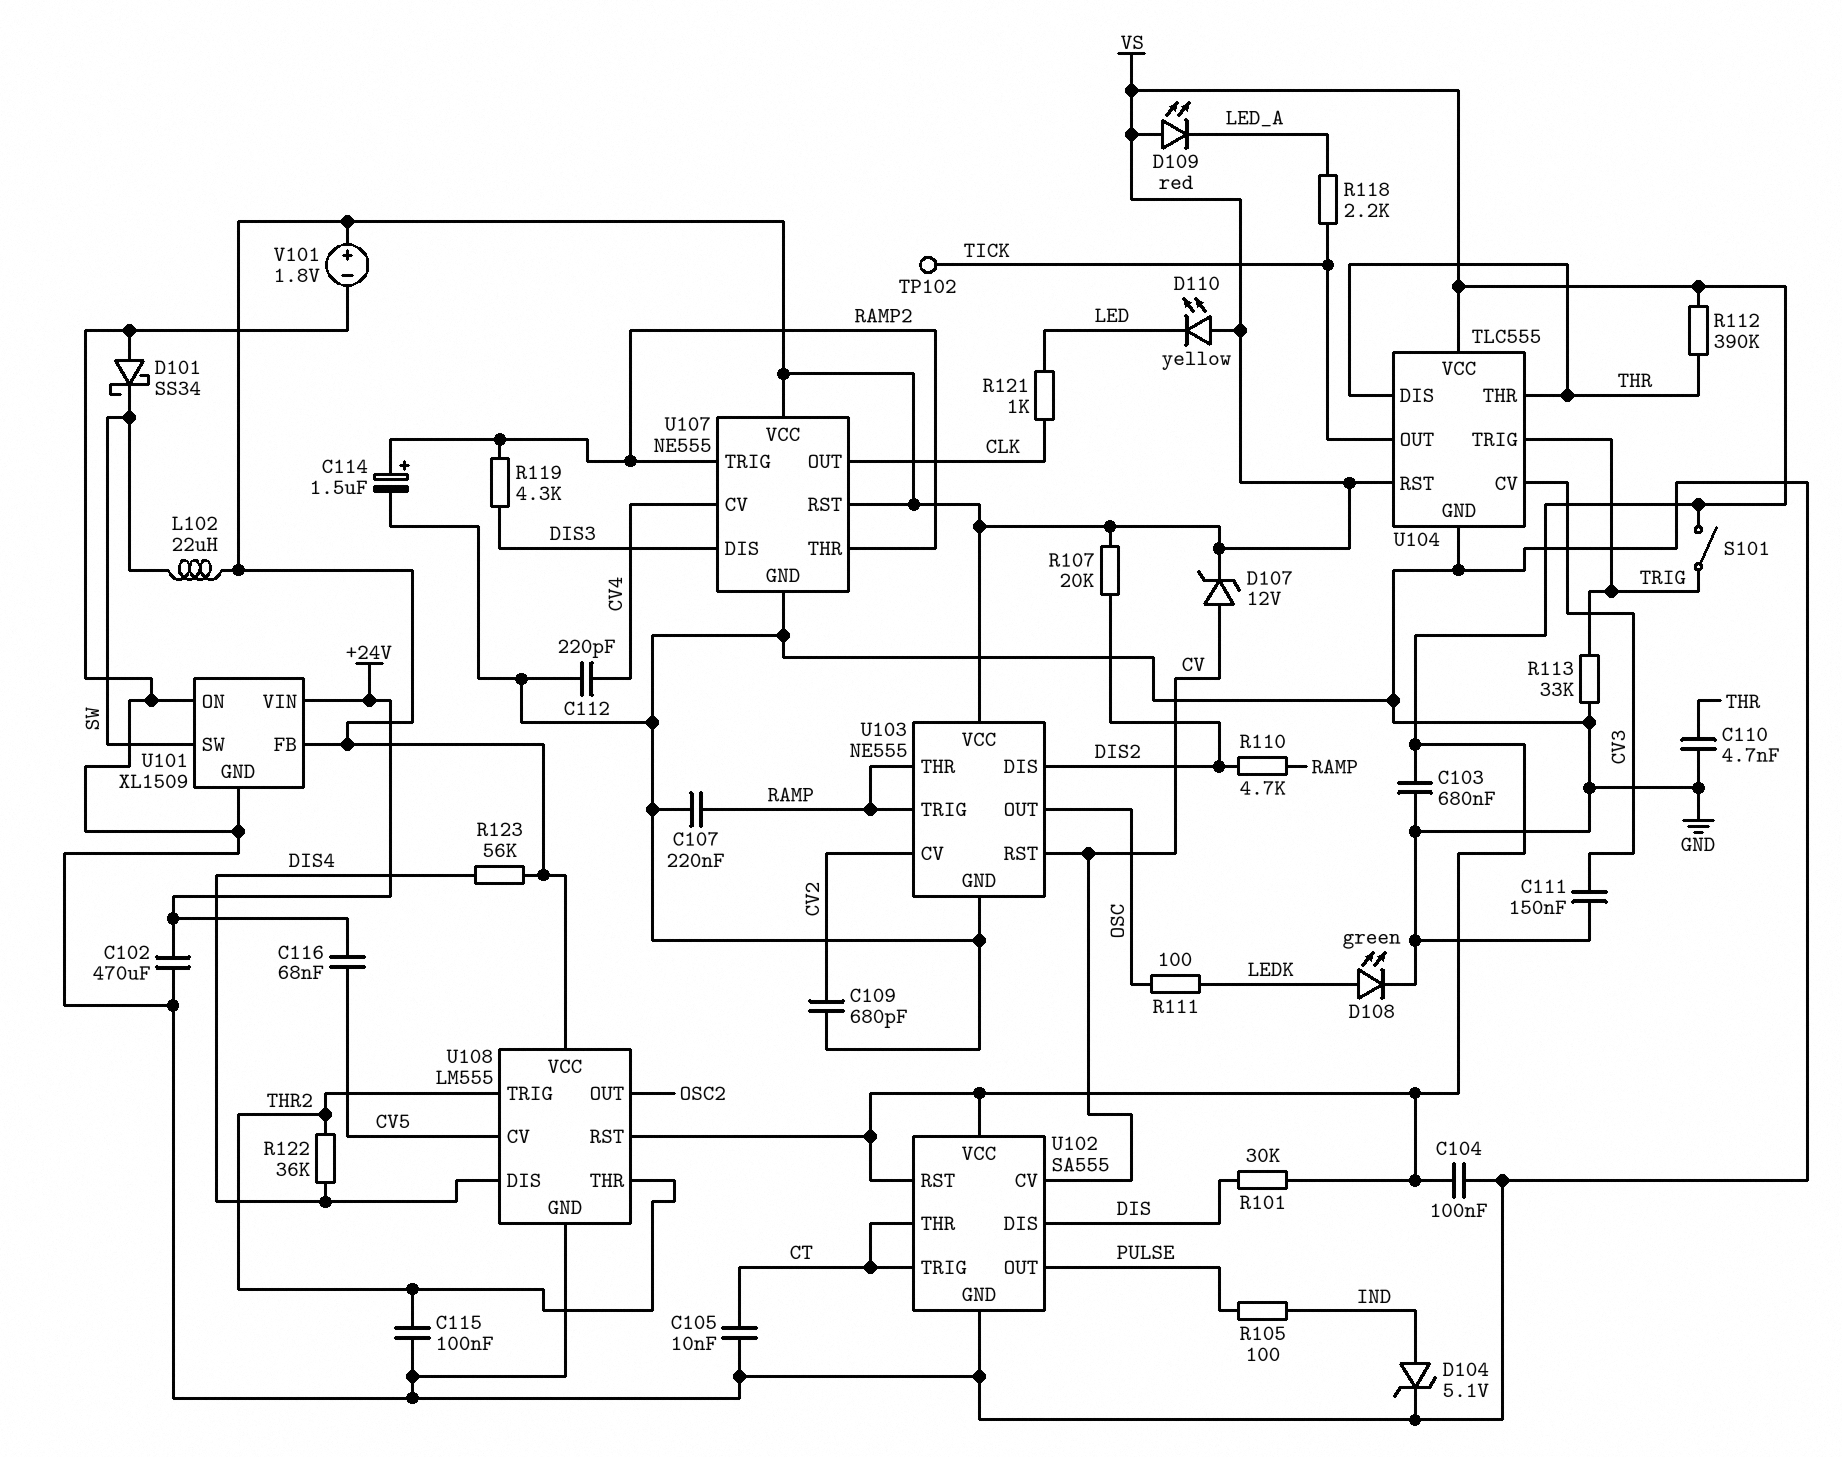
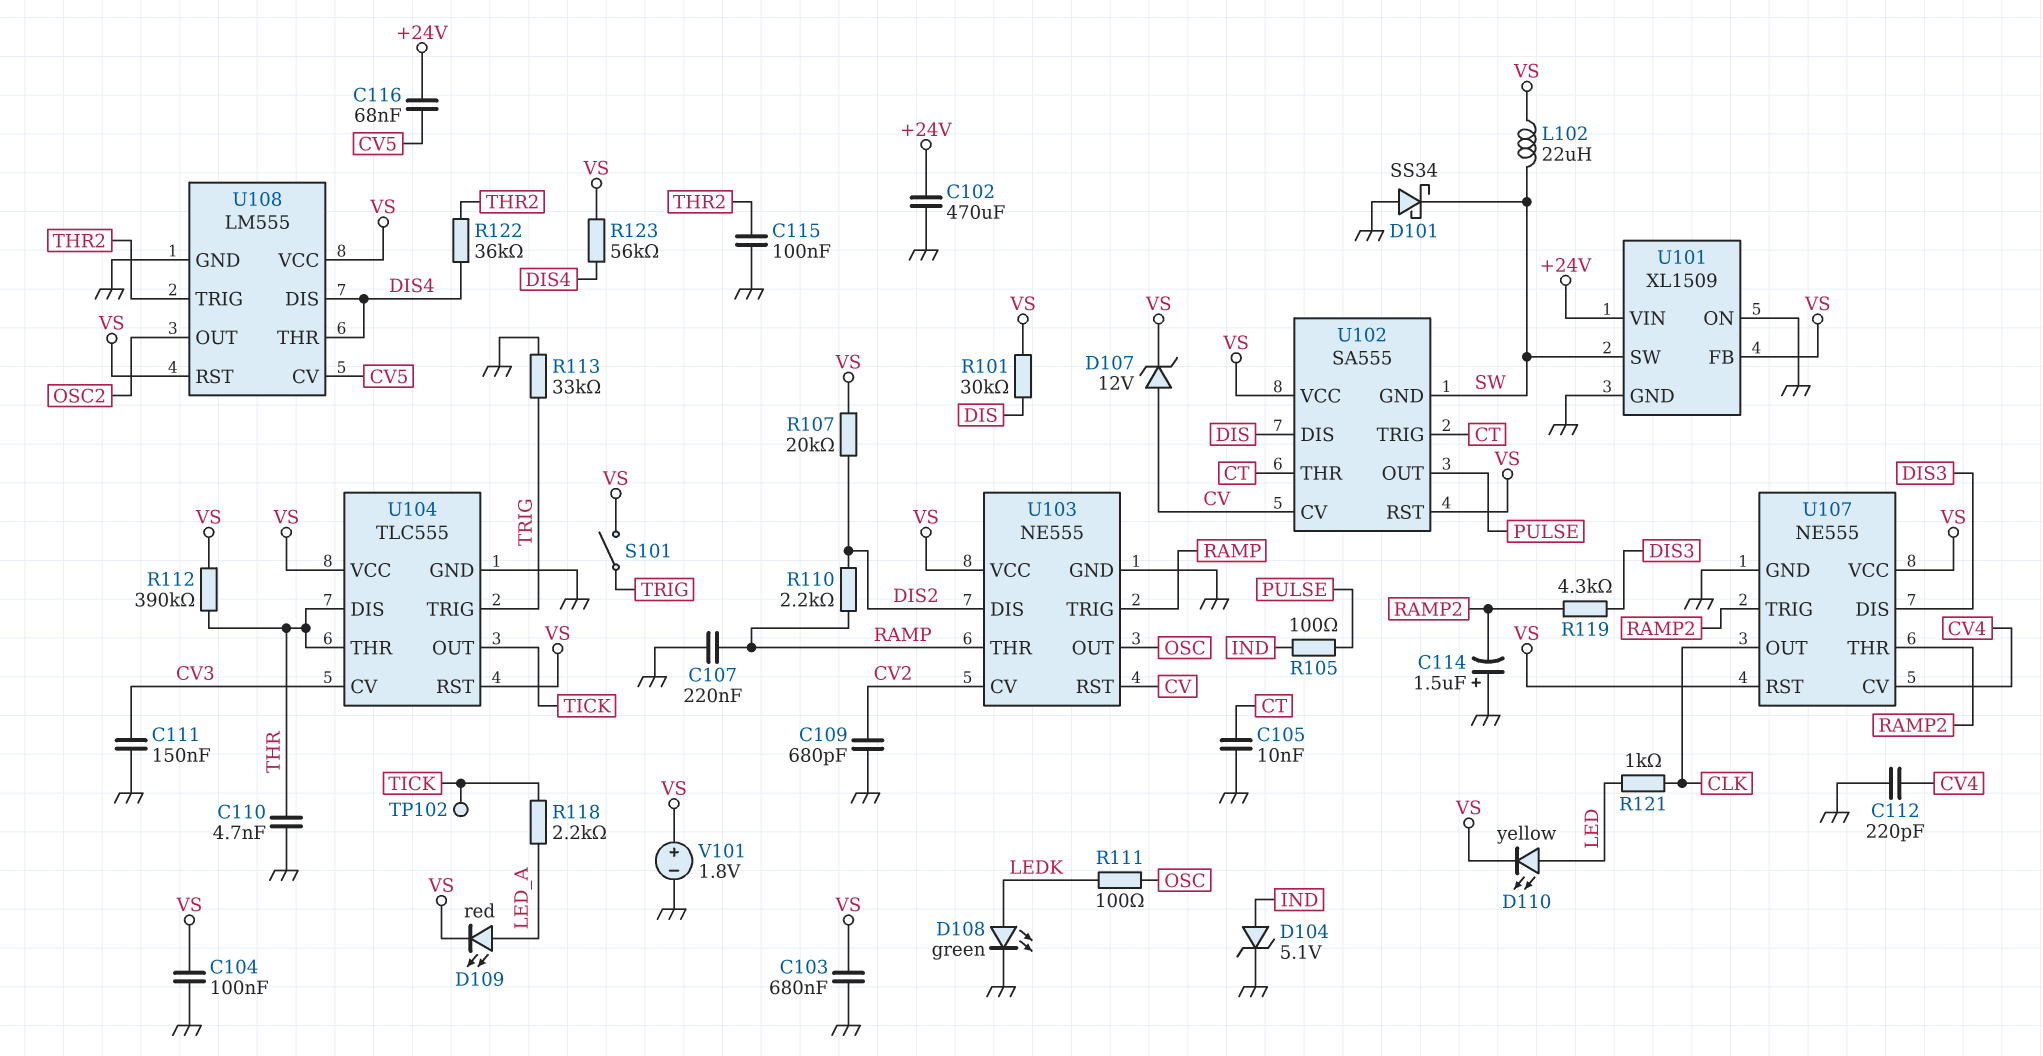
C114: 1.5uF (plus RAMP2, minus GND) -> 1.5uF (plus GND, minus RAMP2)
D109: LED red (A VS, K LED_A) -> LED red (A LED_A, K VS)
D110: LED yellow (A VS, K LED) -> LED yellow (A LED, K VS)
R110: 4.7k (DIS2, RAMP) -> 2.2k (DIS2, RAMP)
U102 pin GND: GND -> SW
U108 pin THR: THR2 -> DIS4

